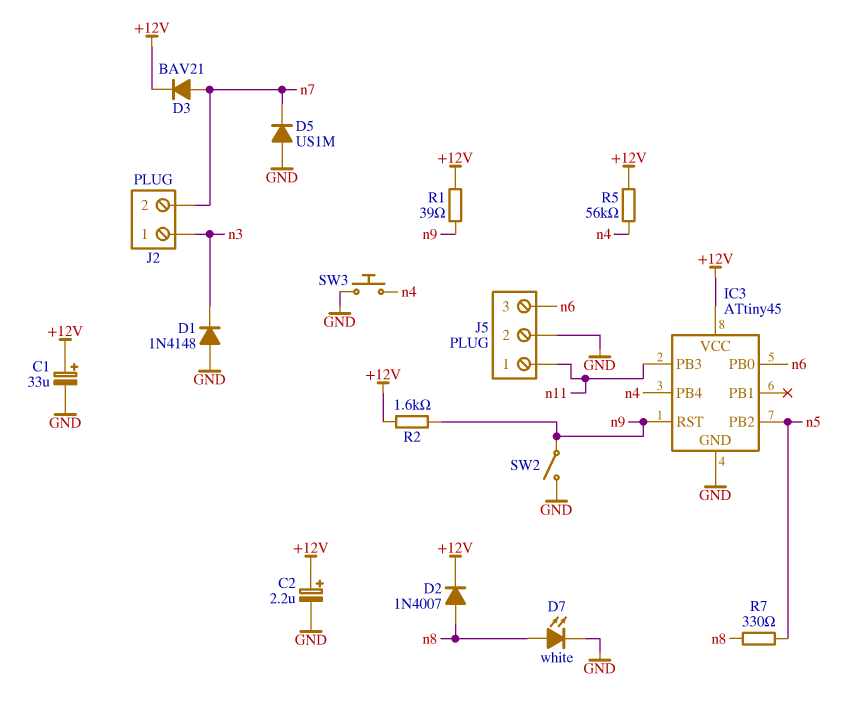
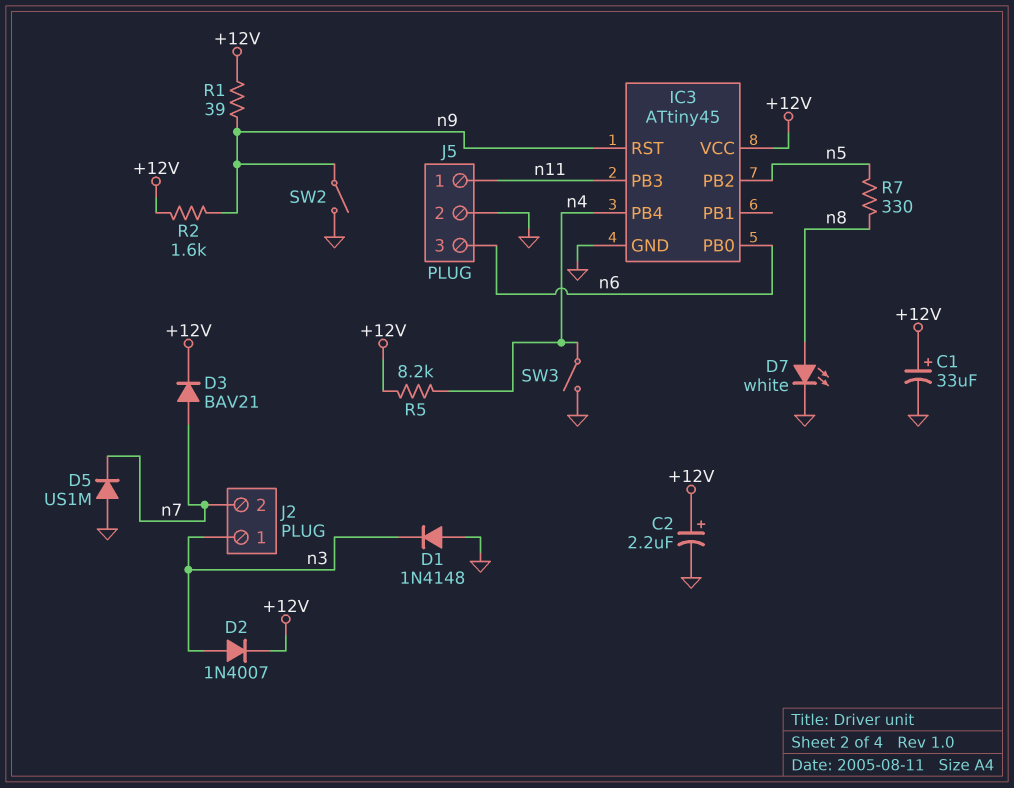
D2: diode 1N4007 (A n8, K +12V) -> diode 1N4007 (A n3, K +12V)
R5: 56k (+12V, n4) -> 8.2k (+12V, n4)
SW3: button (GND, n4) -> switch (GND, n4)

